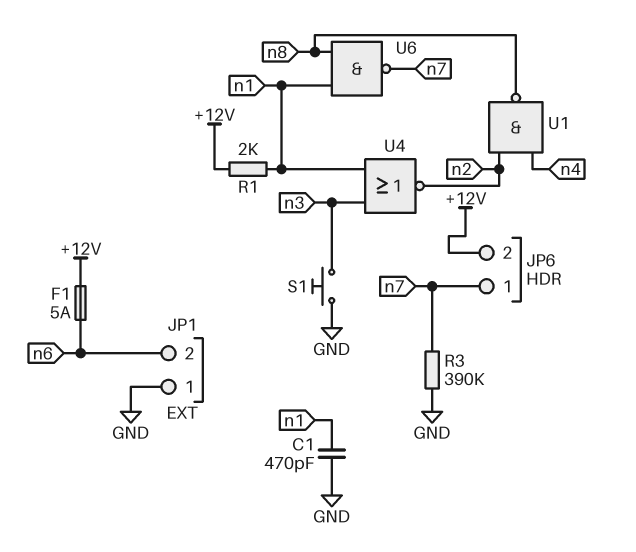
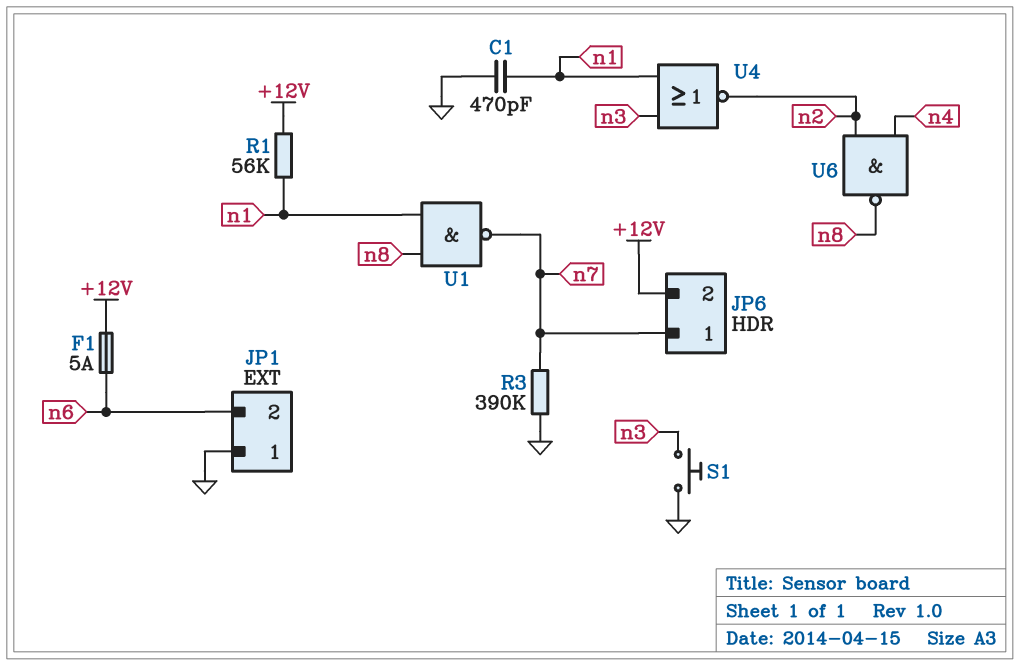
R1: 2k (+12V, n1) -> 56k (+12V, n1)
U1: NAND (in n2, in n4, out n8) -> NAND (in n1, in n8, out n7)
U6: NAND (in n1, in n8, out n7) -> NAND (in n2, in n4, out n8)

